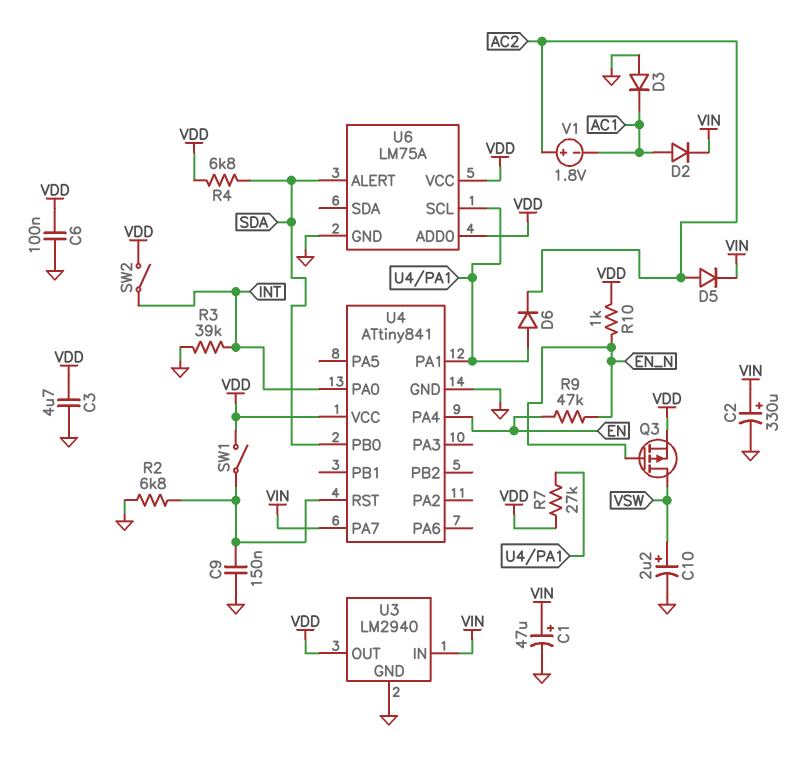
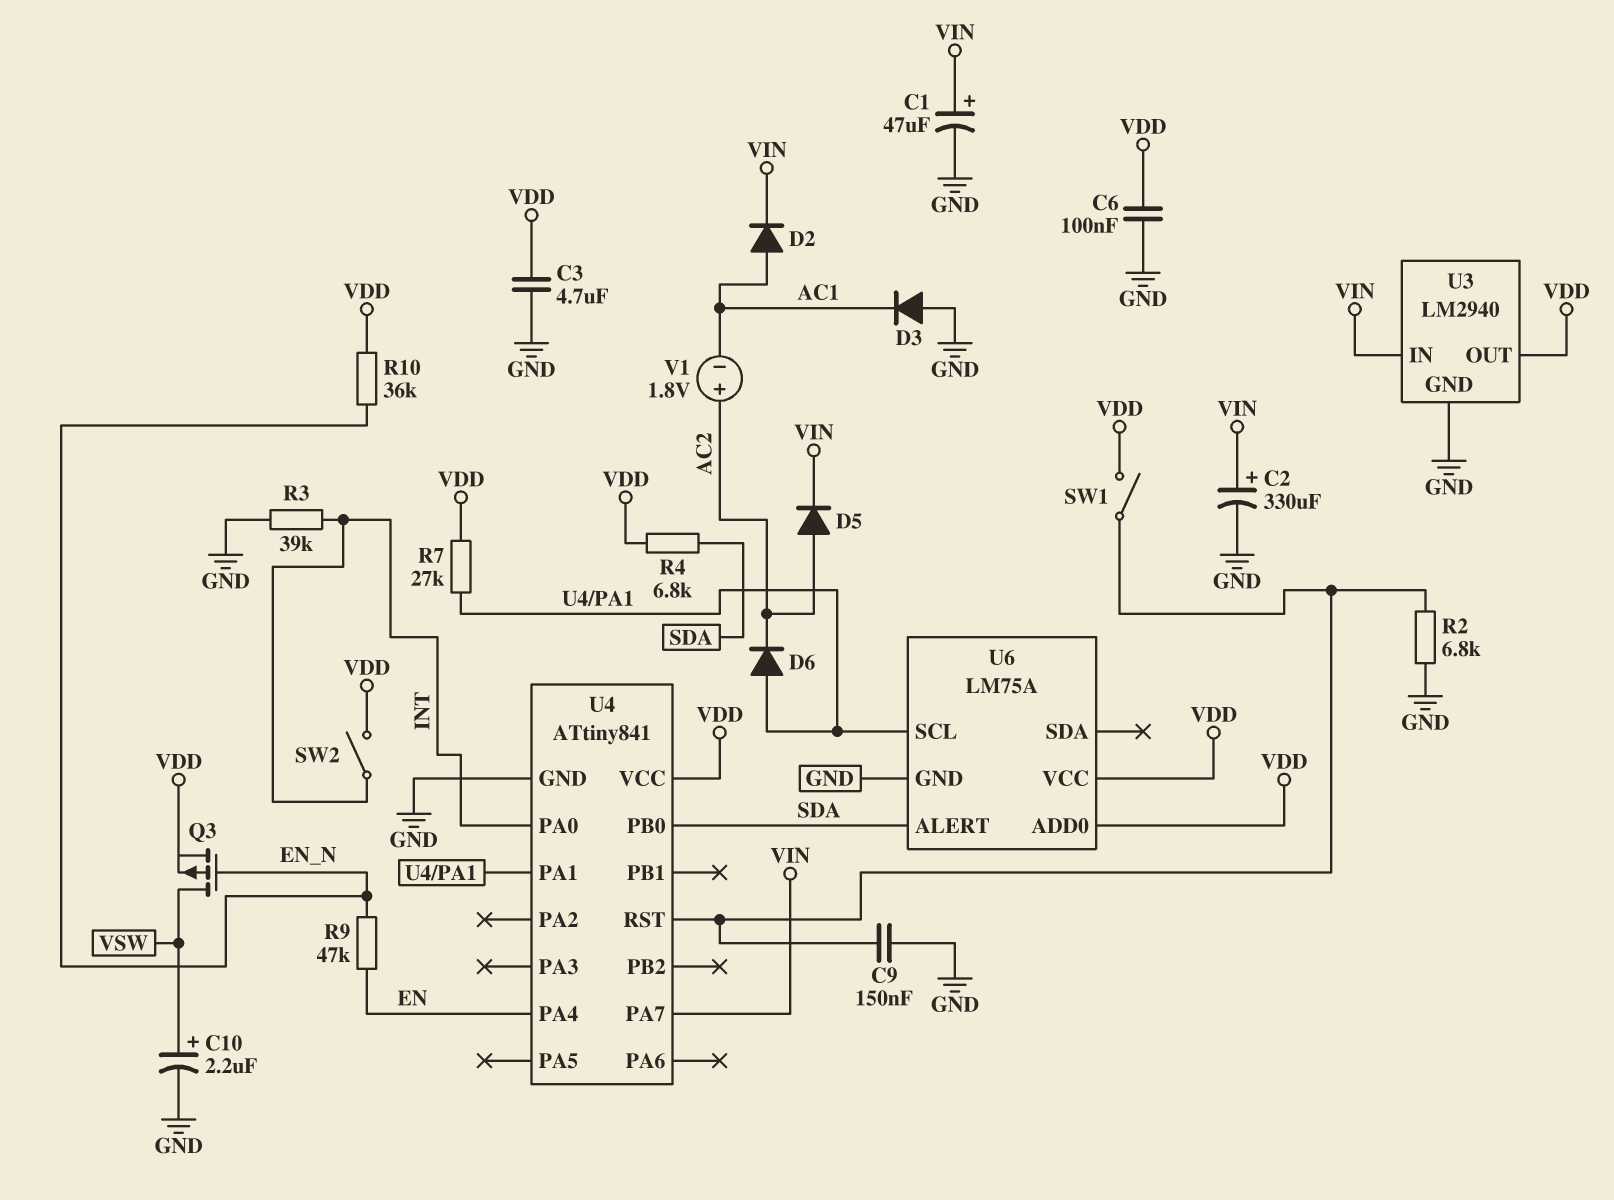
R10: 1k (EN_N, VDD) -> 36k (EN_N, VDD)

